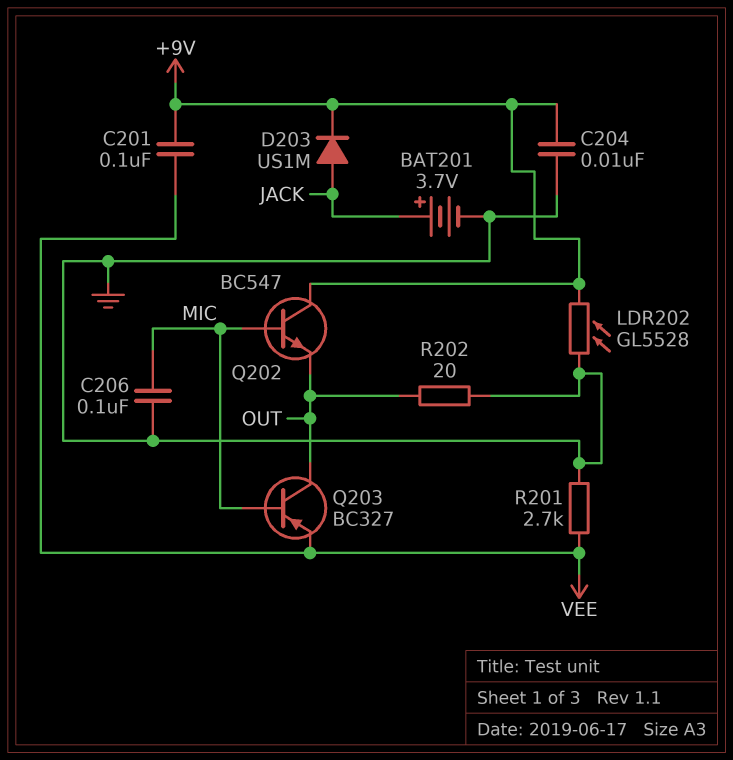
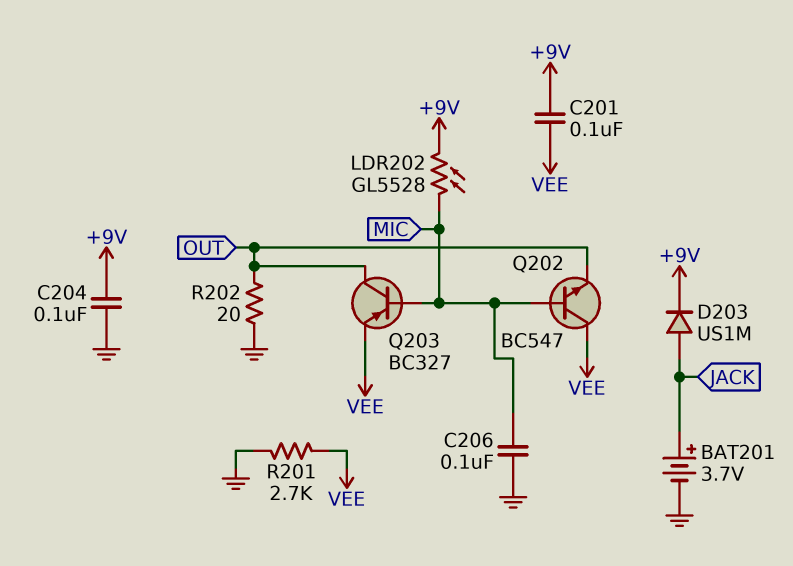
C204: 10nF (+9V, GND) -> 100nF (+9V, GND)
LDR202: GL5528 (+9V, GND) -> GL5528 (+9V, MIC)
Q202: NPN BC547 (B MIC, C +9V, E OUT) -> NPN BC547 (B MIC, C VEE, E OUT)

